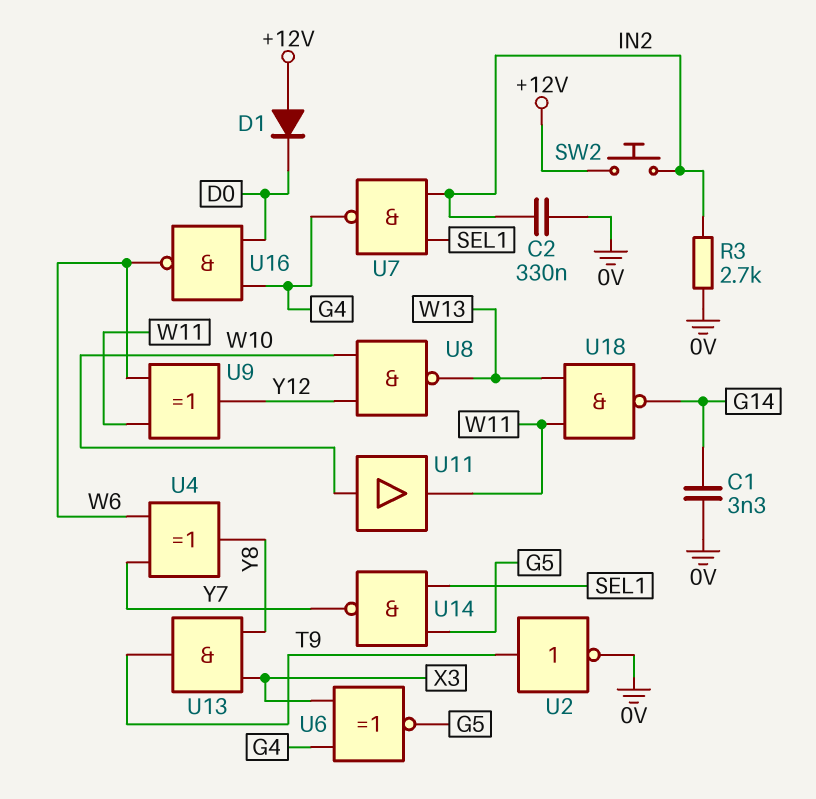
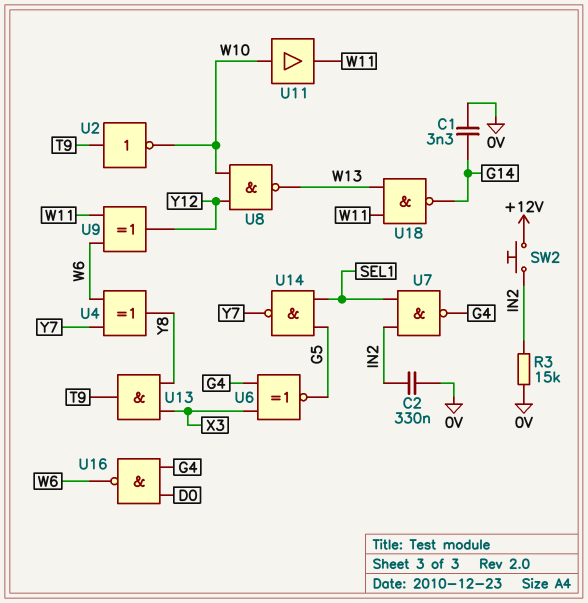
D1: diode (A +12V, K D0) -> none
R3: 2.7k (0V, IN2) -> 15k (0V, IN2)
U2: NOT (in T9, out 0V) -> NOT (in T9, out W10)

